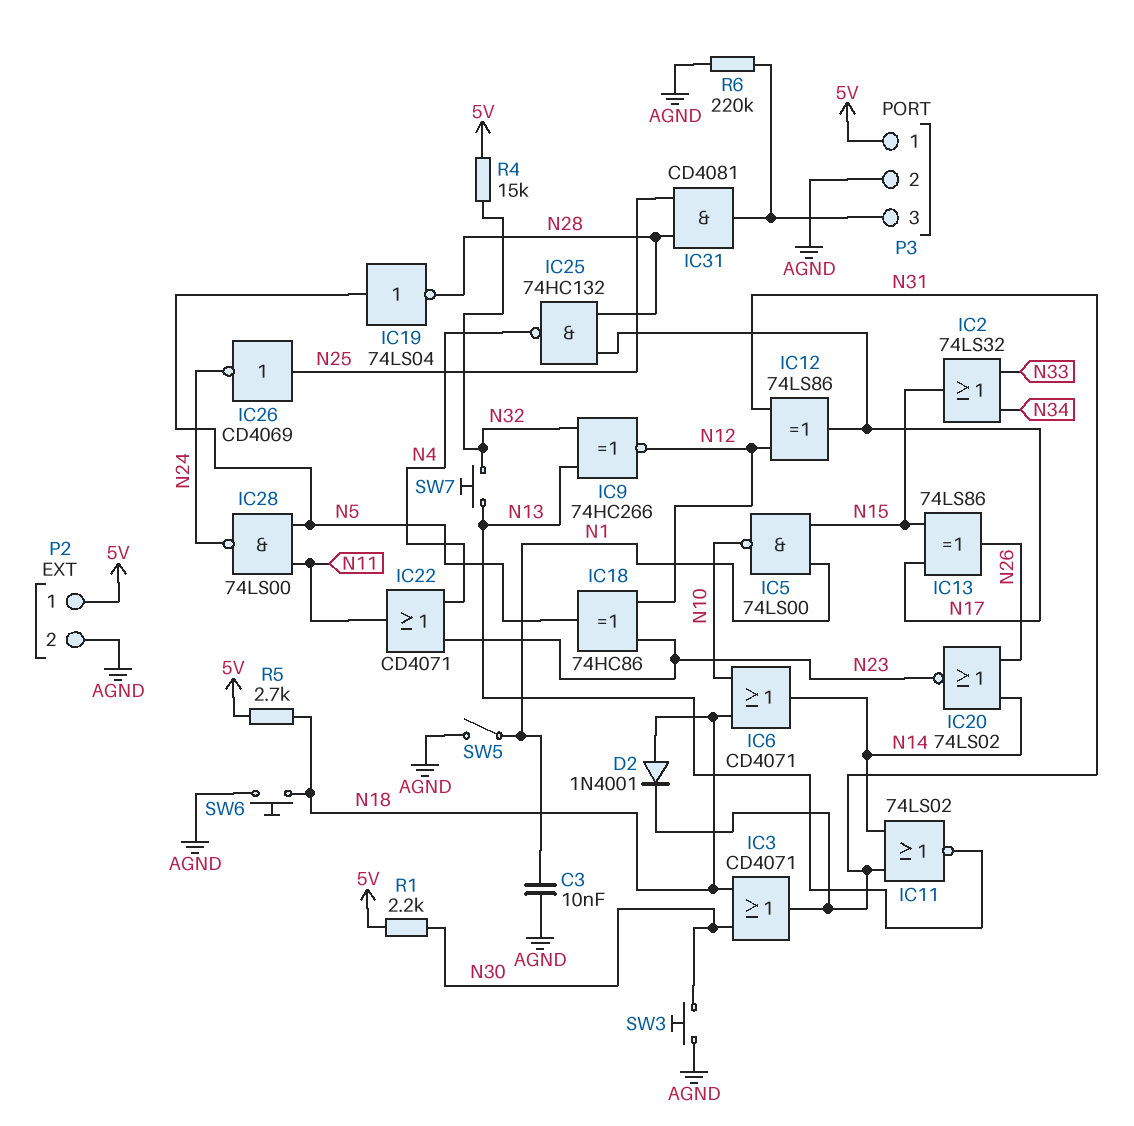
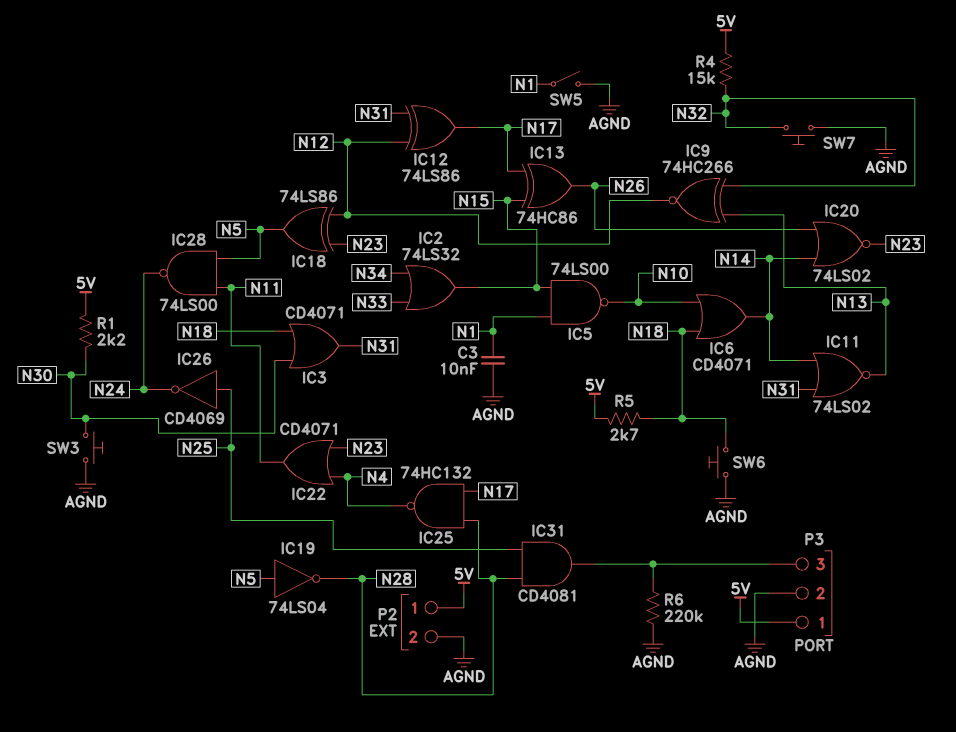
D2: diode 1N4001 (A N18, K N31) -> none
IC13: XOR 74LS86 (in N15, in N17, out N26) -> XOR 74HC86 (in N15, in N17, out N26)
IC18: XOR 74HC86 (in N12, in N23, out N5) -> XOR 74LS86 (in N12, in N23, out N5)
SW7: button (N13, N32) -> button (AGND, N32)

